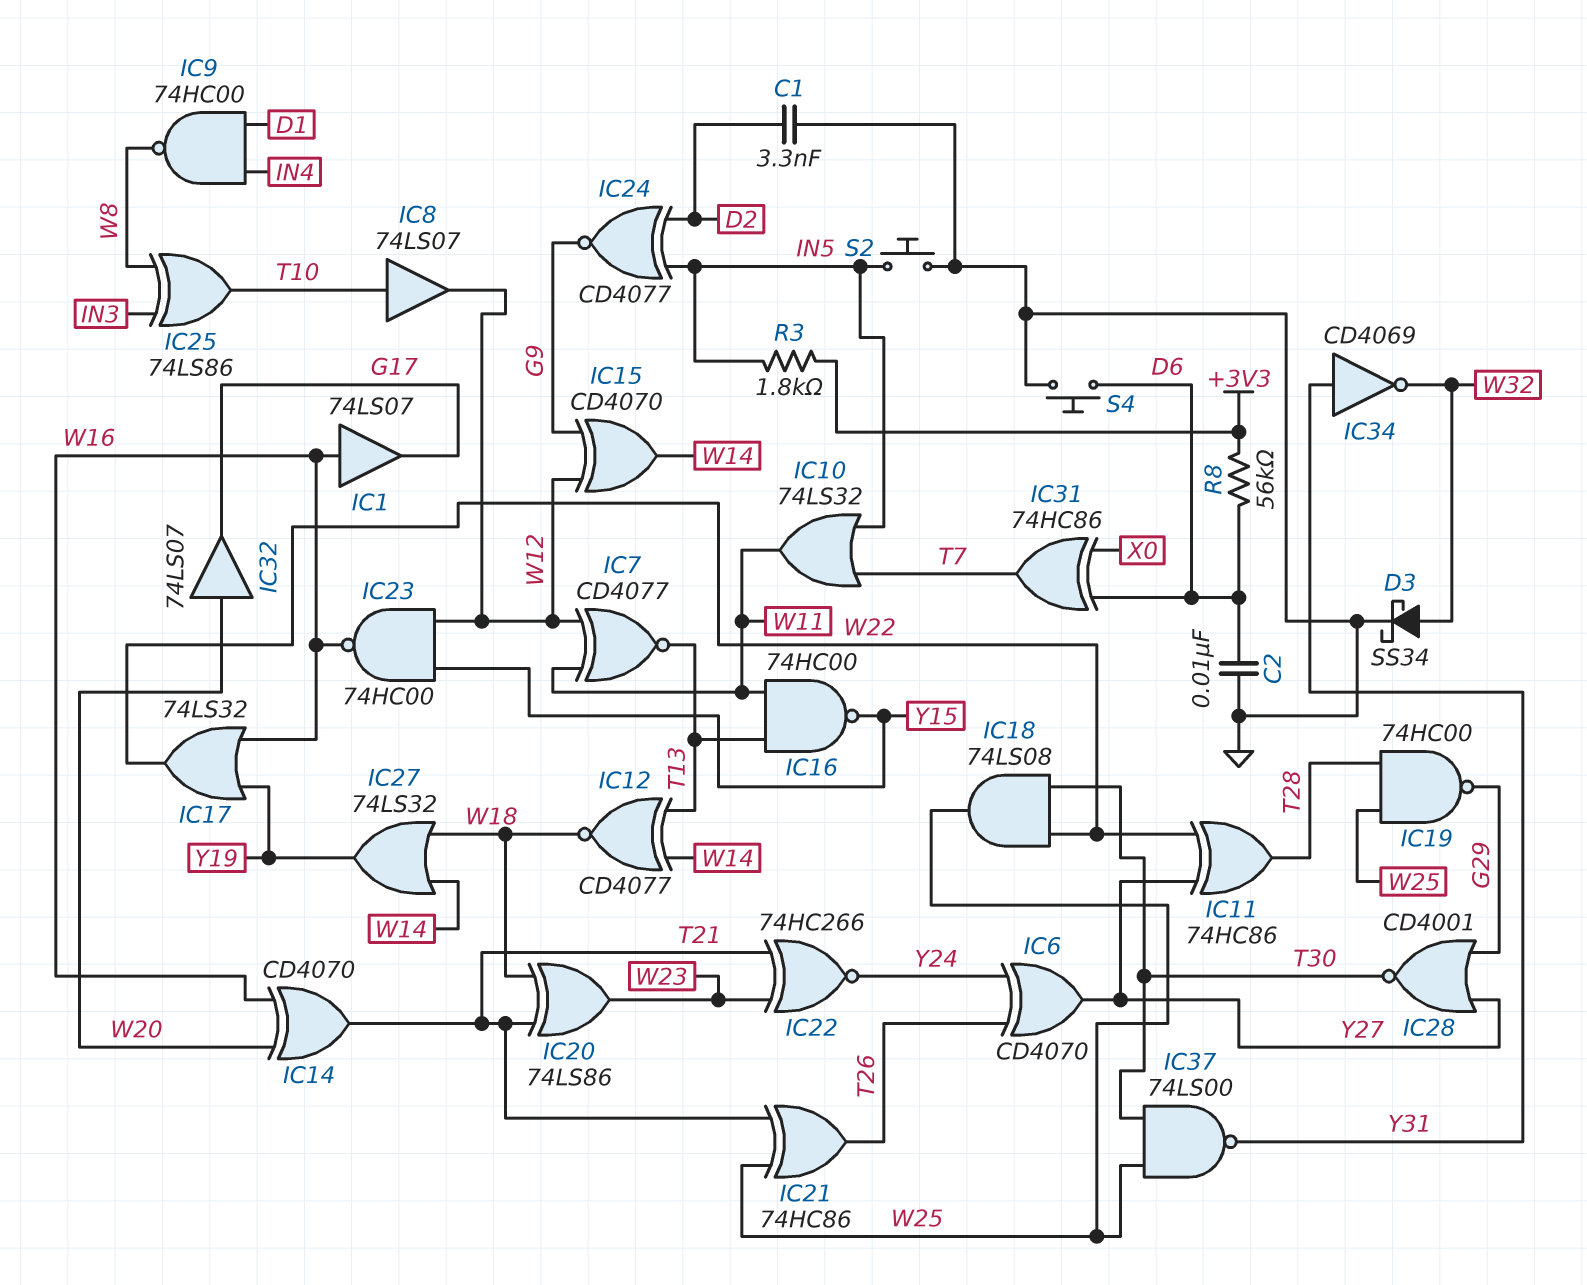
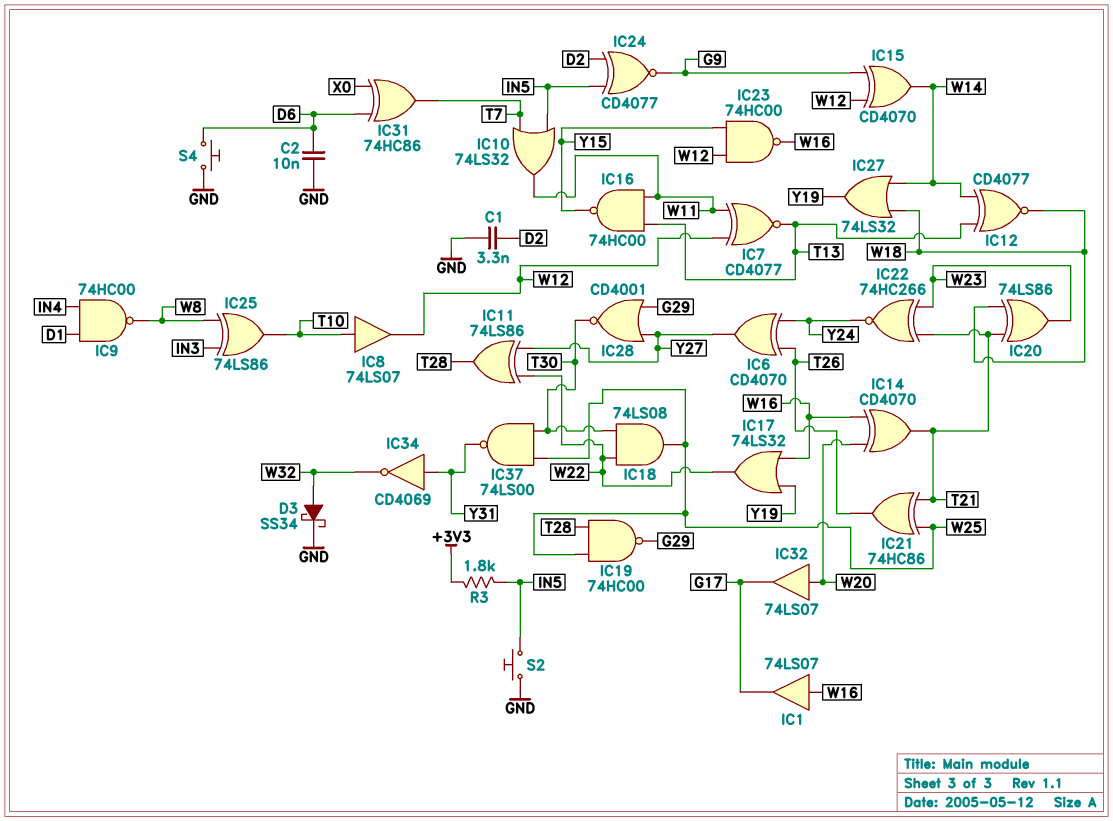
IC11: XOR 74HC86 (in W22, in Y27, out T28) -> XOR 74LS86 (in W22, in Y27, out T28)
R8: 56k (+3V3, D6) -> none

